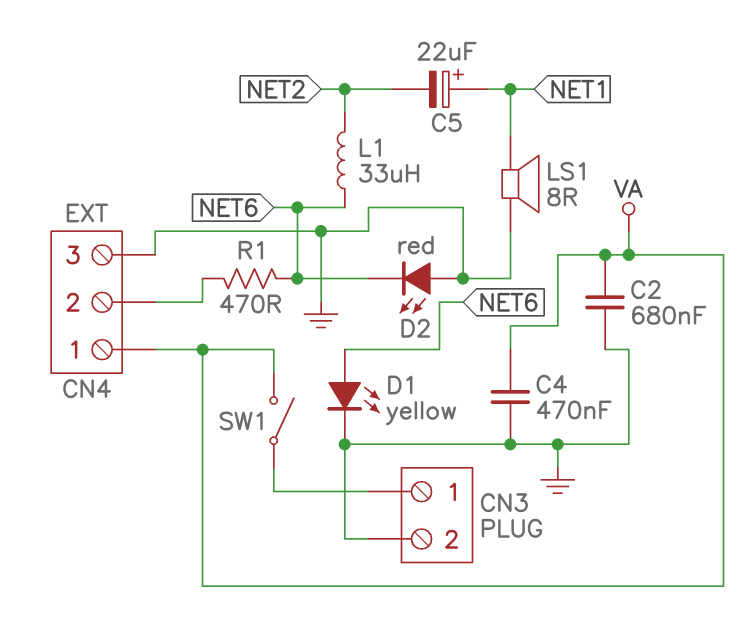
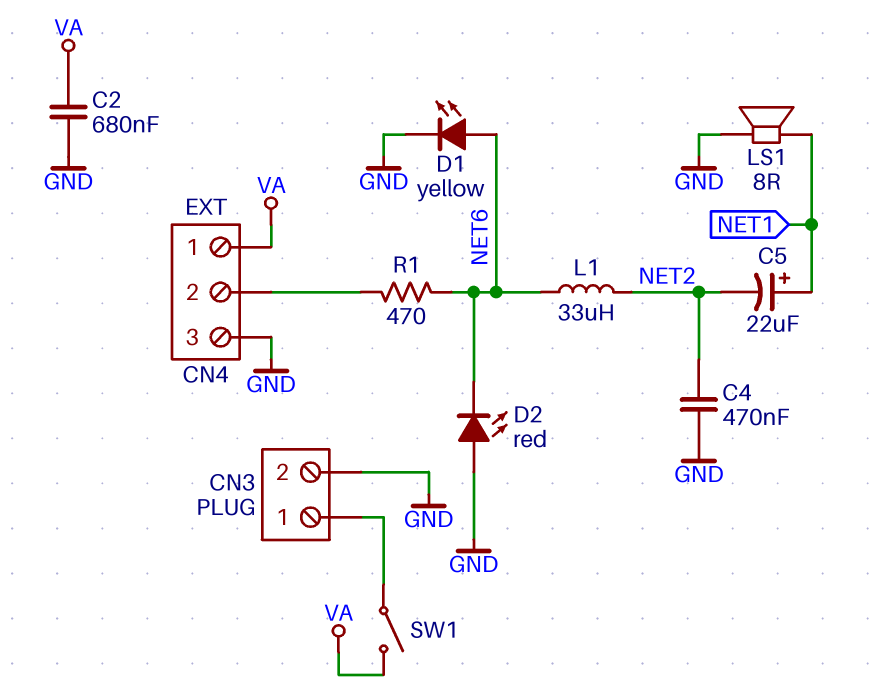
C4: 470nF (GND, VA) -> 470nF (GND, NET2)

